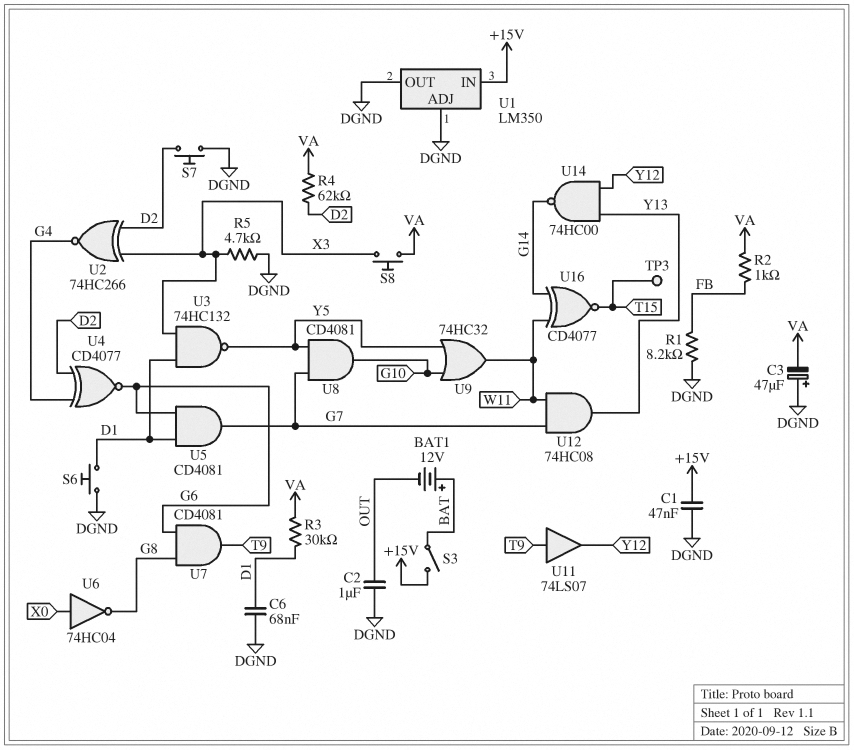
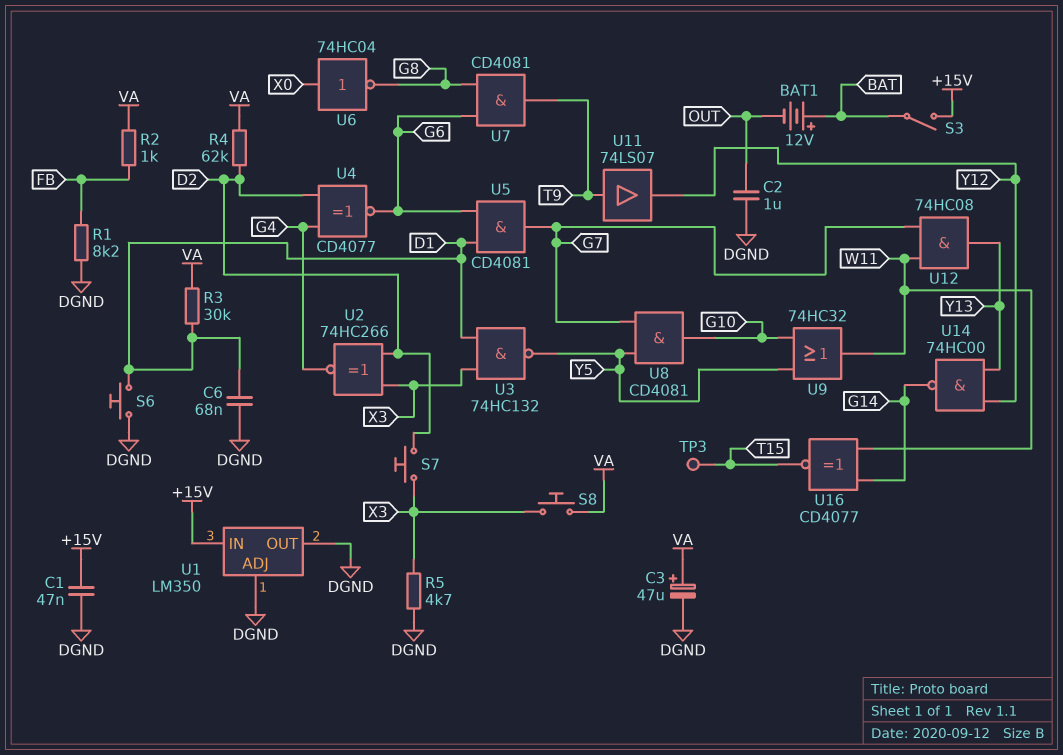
C3: 47uF (plus DGND, minus VA) -> 47uF (plus VA, minus DGND)
S7: button (D2, DGND) -> button (D2, X3)

